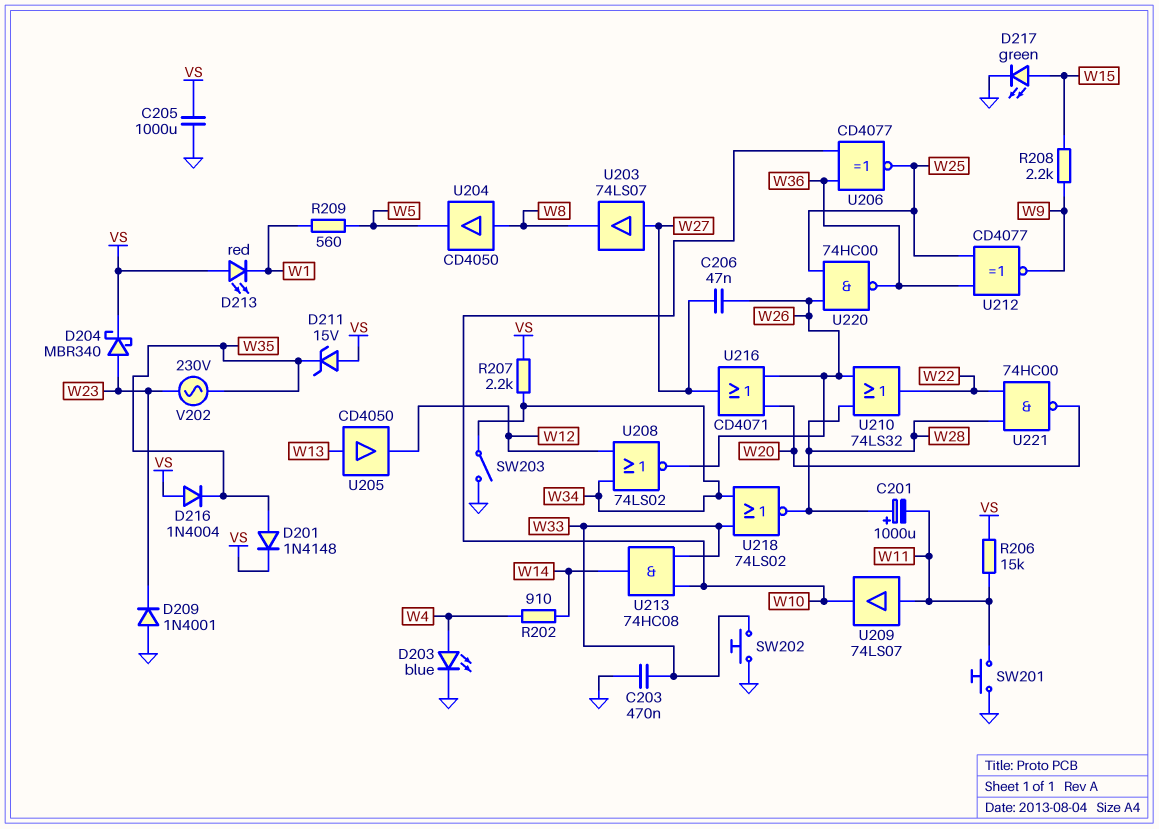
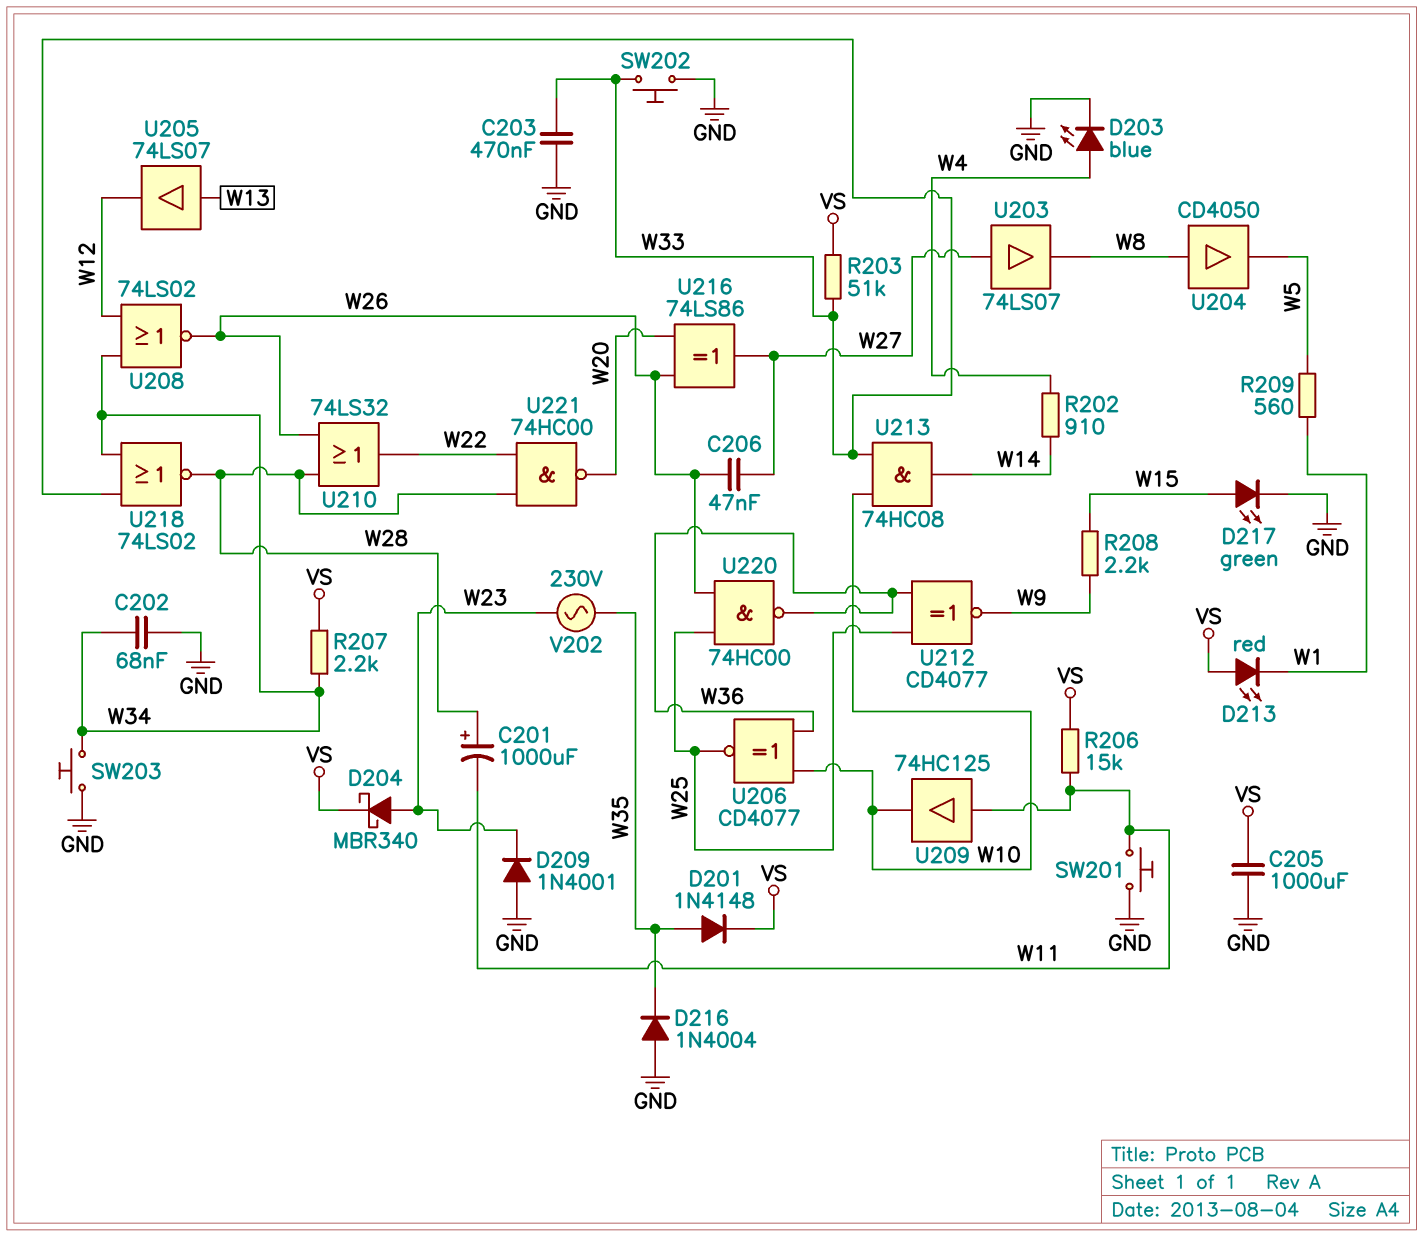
C202: none -> 68nF (GND, W34)
D211: zener 15V (A VS, K W35) -> none
D216: diode 1N4004 (A VS, K W35) -> diode 1N4004 (A GND, K W35)
R203: none -> 51k (VS, W33)
SW203: switch (GND, W34) -> button (GND, W34)
U205: buffer CD4050 (in W13, out W12) -> buffer 74LS07 (in W13, out W12)
U209: buffer 74LS07 (in W11, out W10) -> buffer 74HC125 (in W11, out W10)
U216: OR CD4071 (in W20, in W26, out W27) -> XOR 74LS86 (in W20, in W26, out W27)

